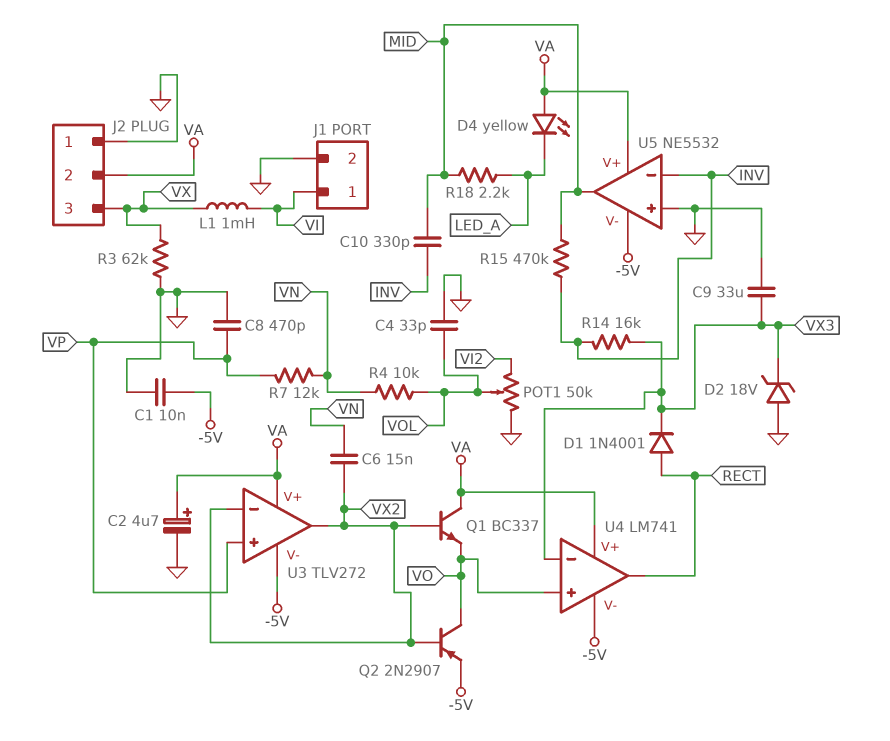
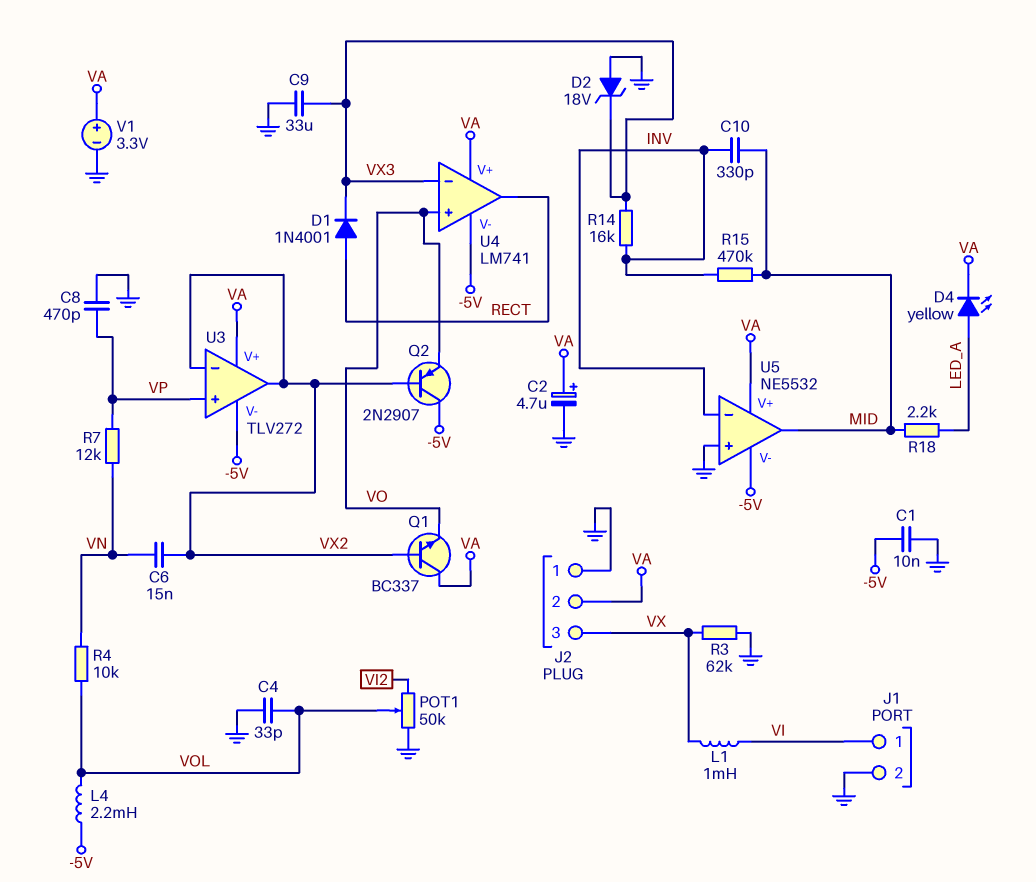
D4: LED yellow (A VA, K LED_A) -> LED yellow (A LED_A, K VA)
L4: none -> 2.2mH (-5V, VOL)
Q2: PNP 2N2907 (B VX2, C VO, E -5V) -> PNP 2N2907 (B VX2, C -5V, E VO)
V1: none -> 3.3V (plus VA, minus GND)

